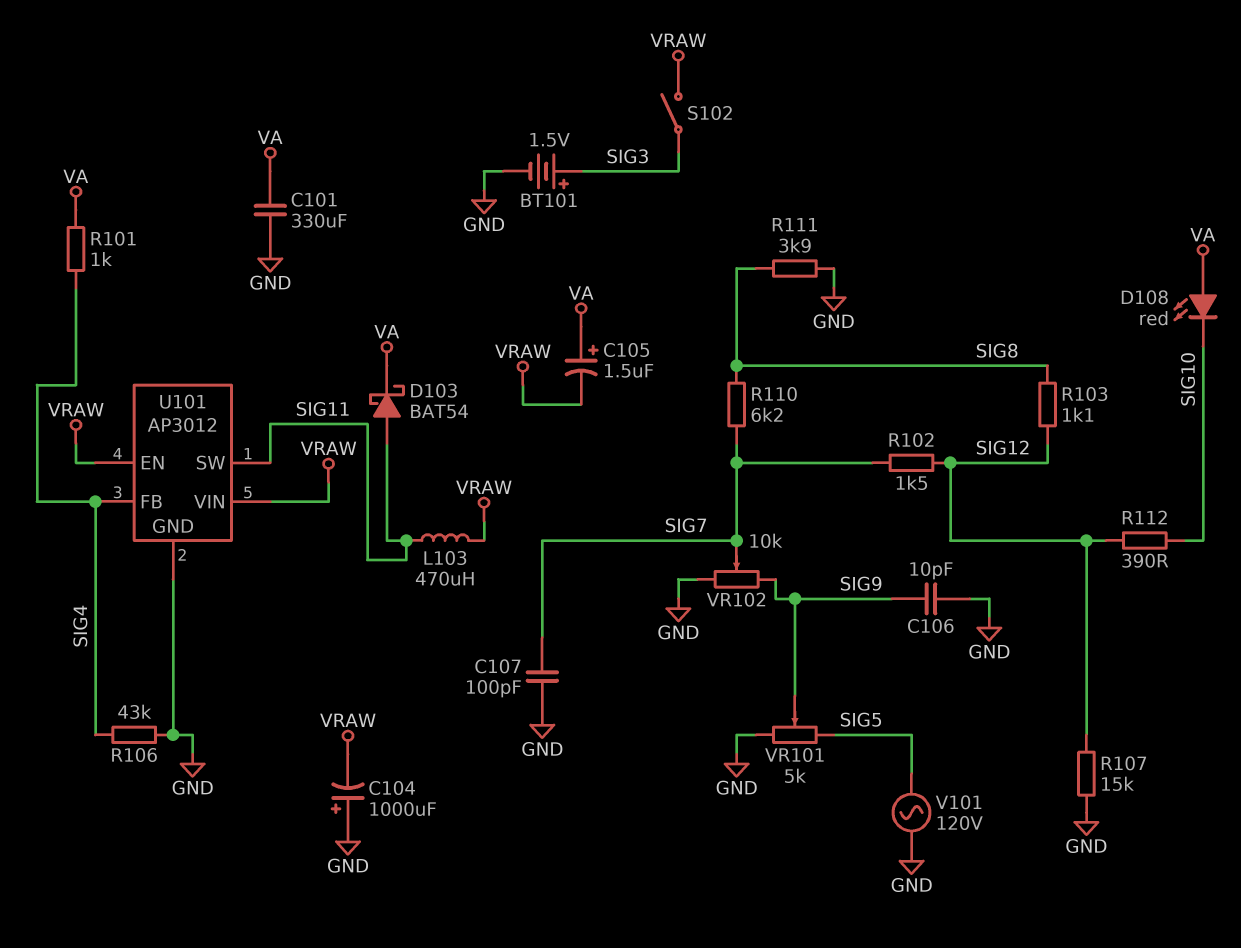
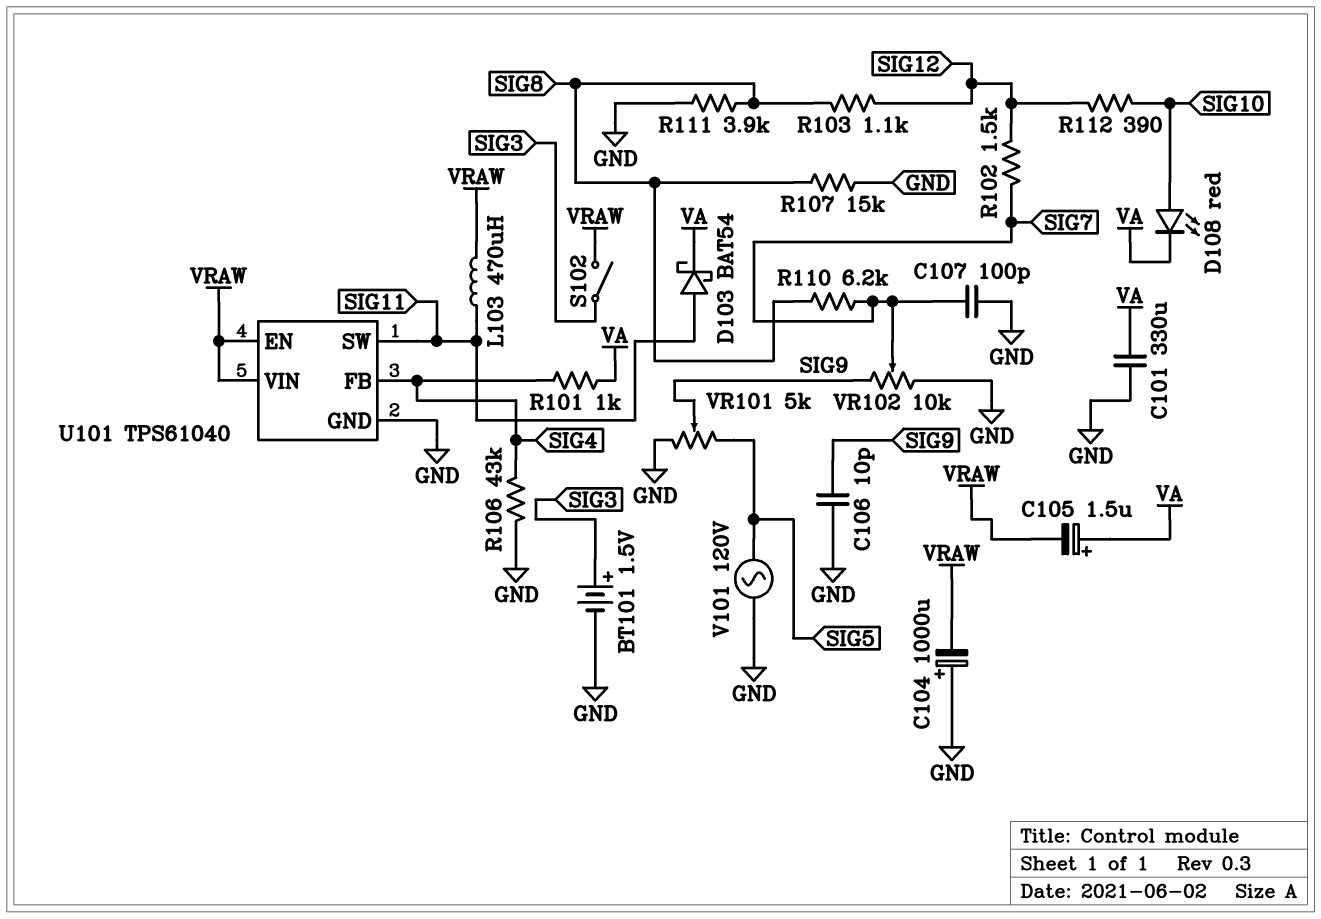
D108: LED red (A VA, K SIG10) -> LED red (A SIG10, K VA)
R107: 15k (GND, SIG12) -> 15k (GND, SIG8)
U101: AP3012 -> TPS61040

